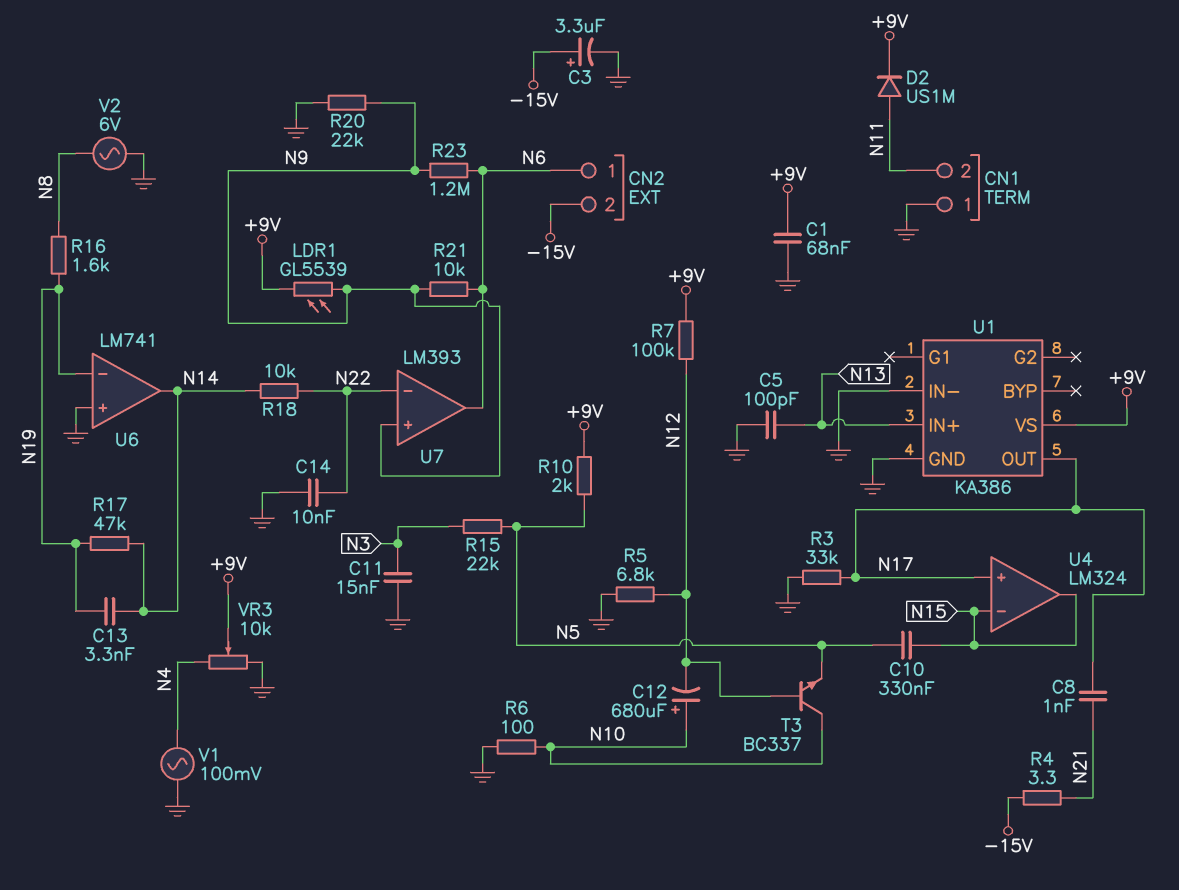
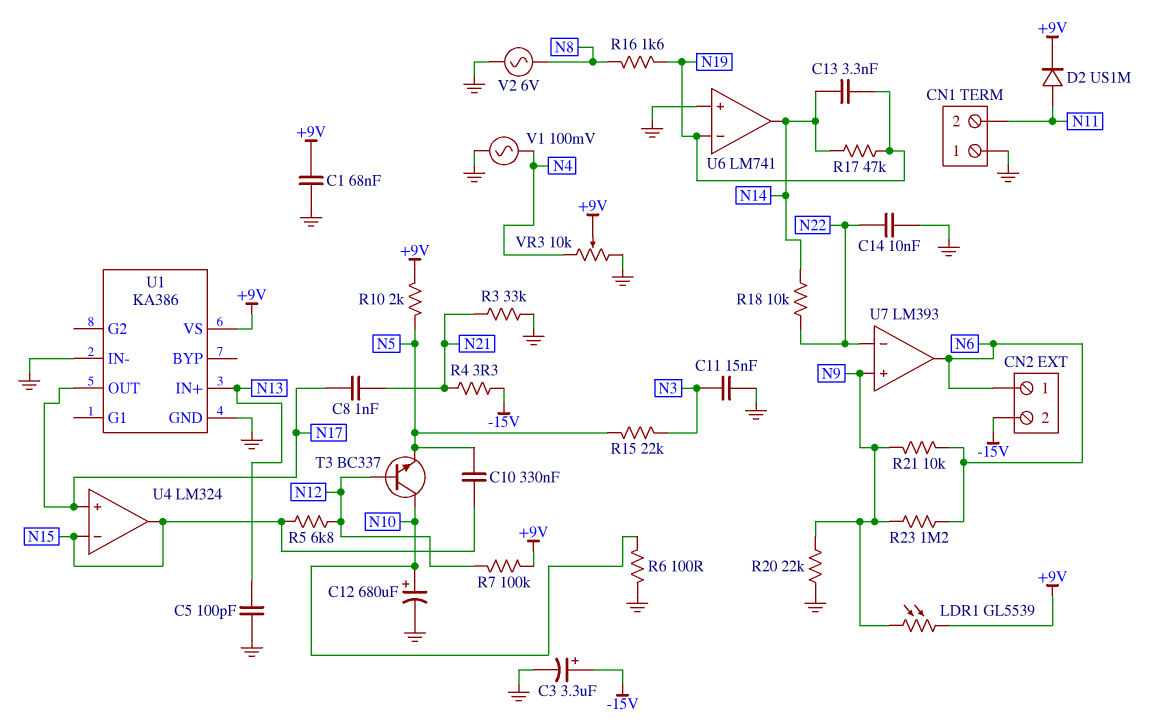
C12: 680uF (plus N10, minus N12) -> 680uF (plus N10, minus GND)
R3: 33k (GND, N17) -> 33k (GND, N21)
R5: 6.8k (GND, N12) -> 6.8k (N12, N15)

